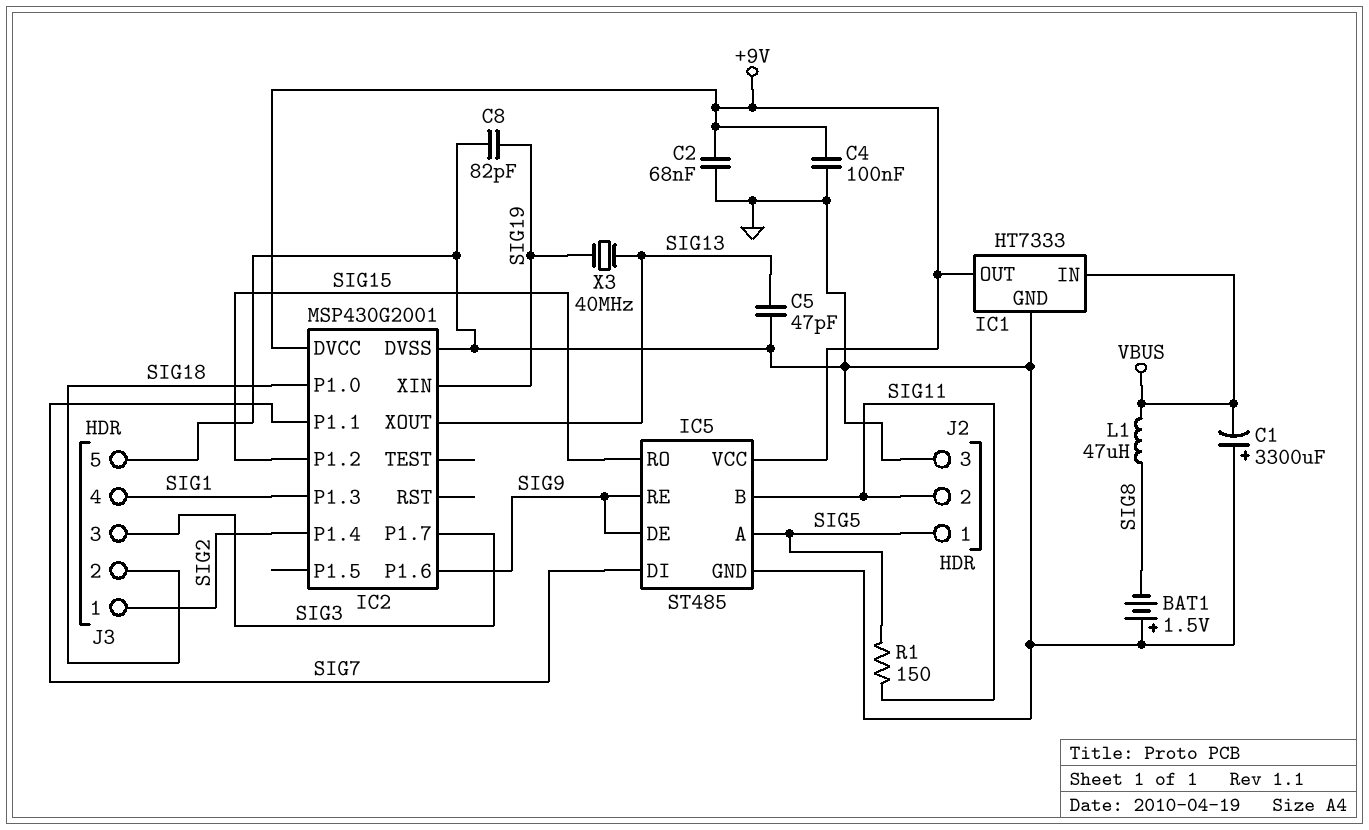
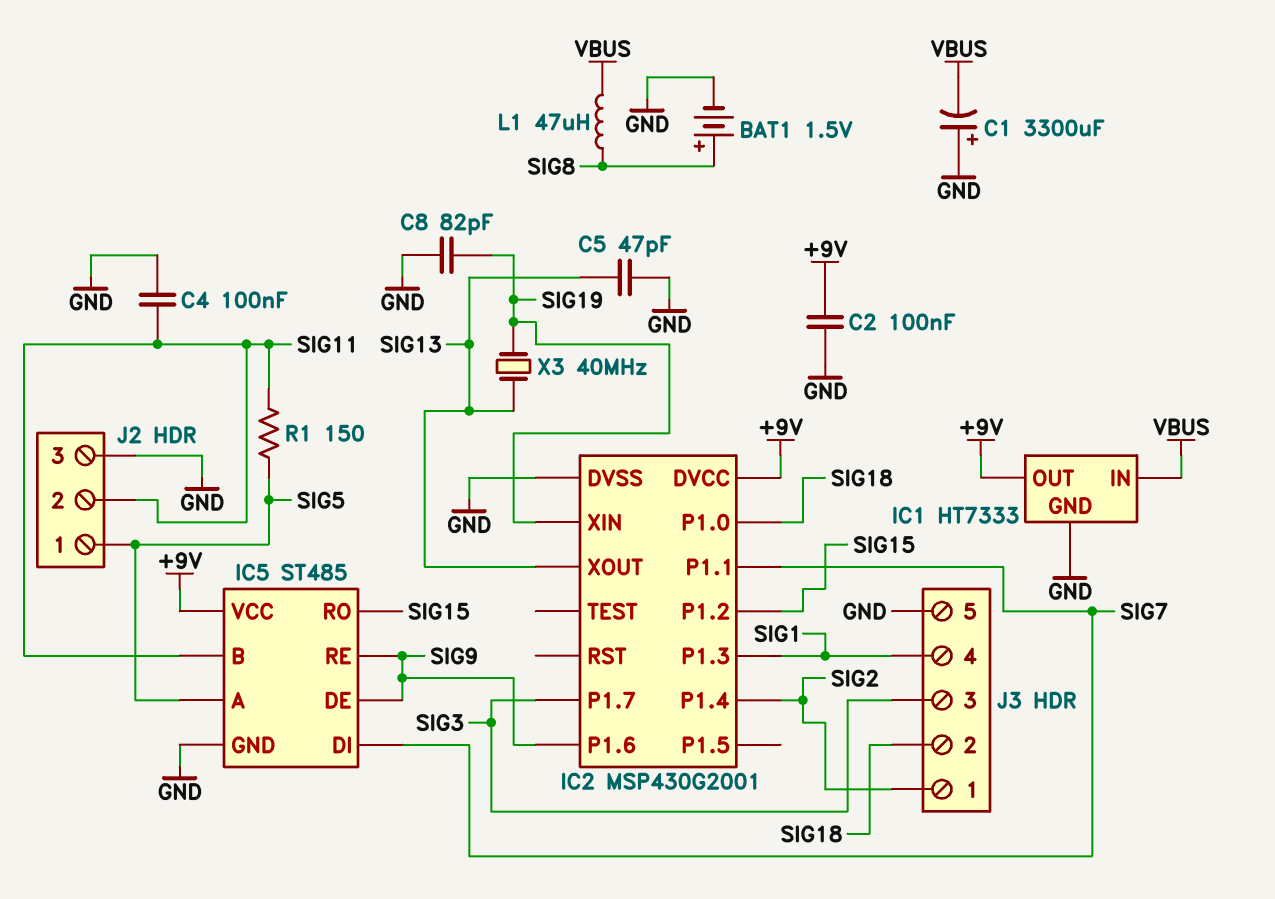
BAT1: 1.5V (plus GND, minus SIG8) -> 1.5V (plus SIG8, minus GND)
C2: 68nF (+9V, GND) -> 100nF (+9V, GND)
C4: 100nF (+9V, GND) -> 100nF (GND, SIG11)

